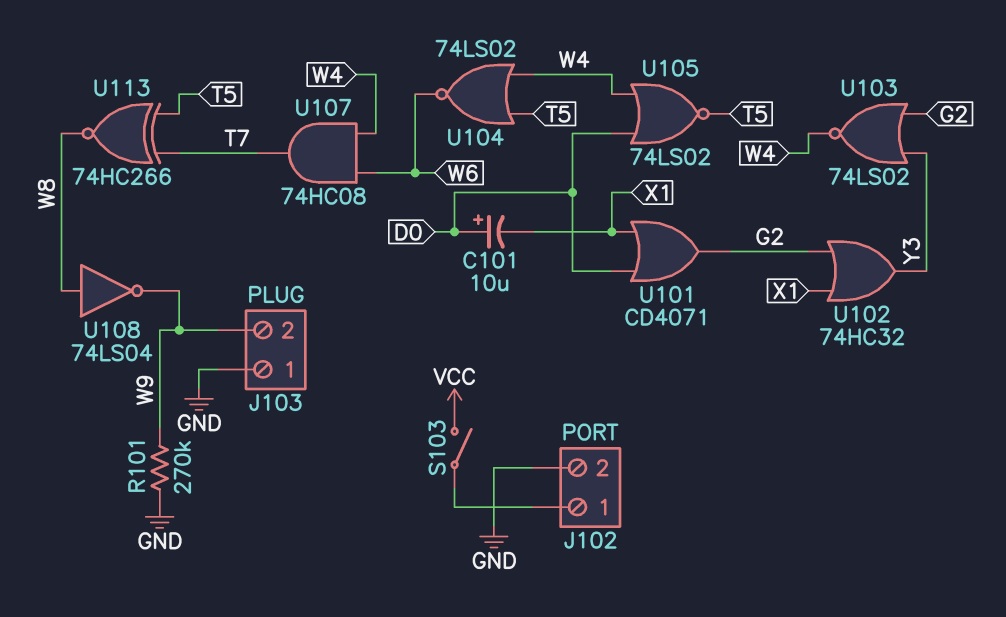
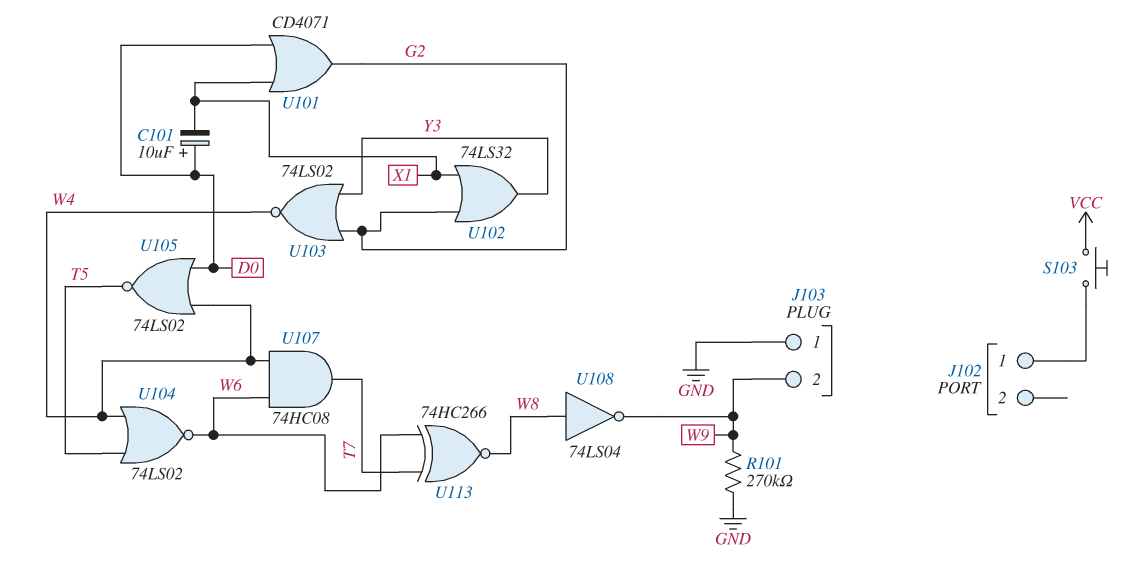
J102 pin 2: GND -> none
S103: switch (J102/1, VCC) -> button (J102/1, VCC)
U102: OR 74HC32 (in G2, in X1, out Y3) -> OR 74LS32 (in G2, in X1, out Y3)
U113: XNOR 74HC266 (in T5, in T7, out W8) -> XNOR 74HC266 (in T7, in W6, out W8)

